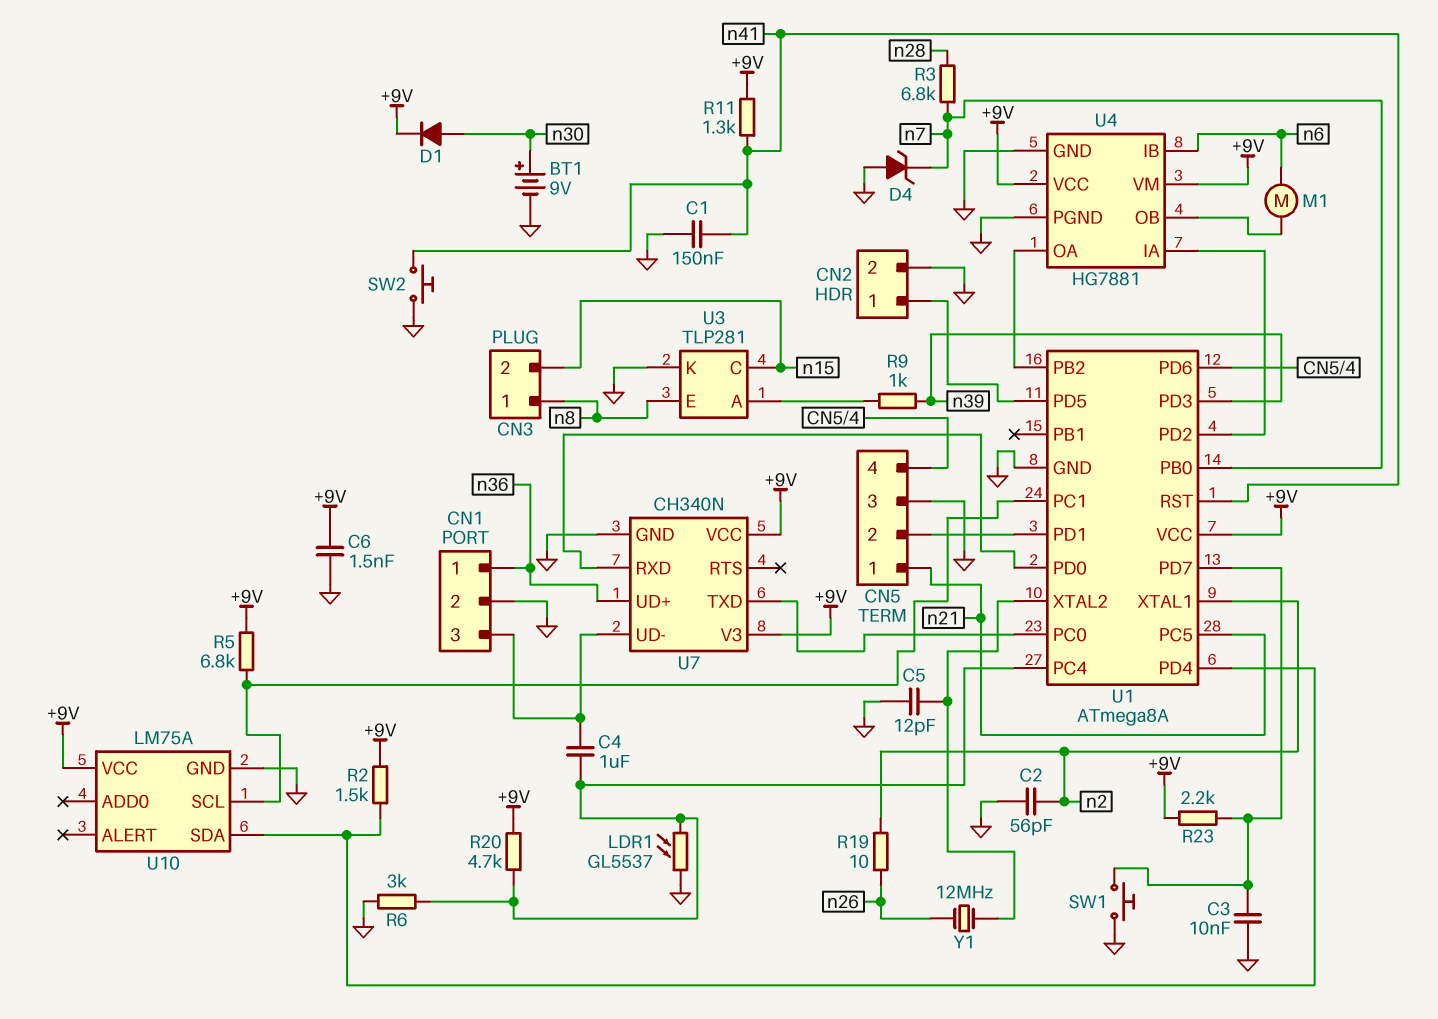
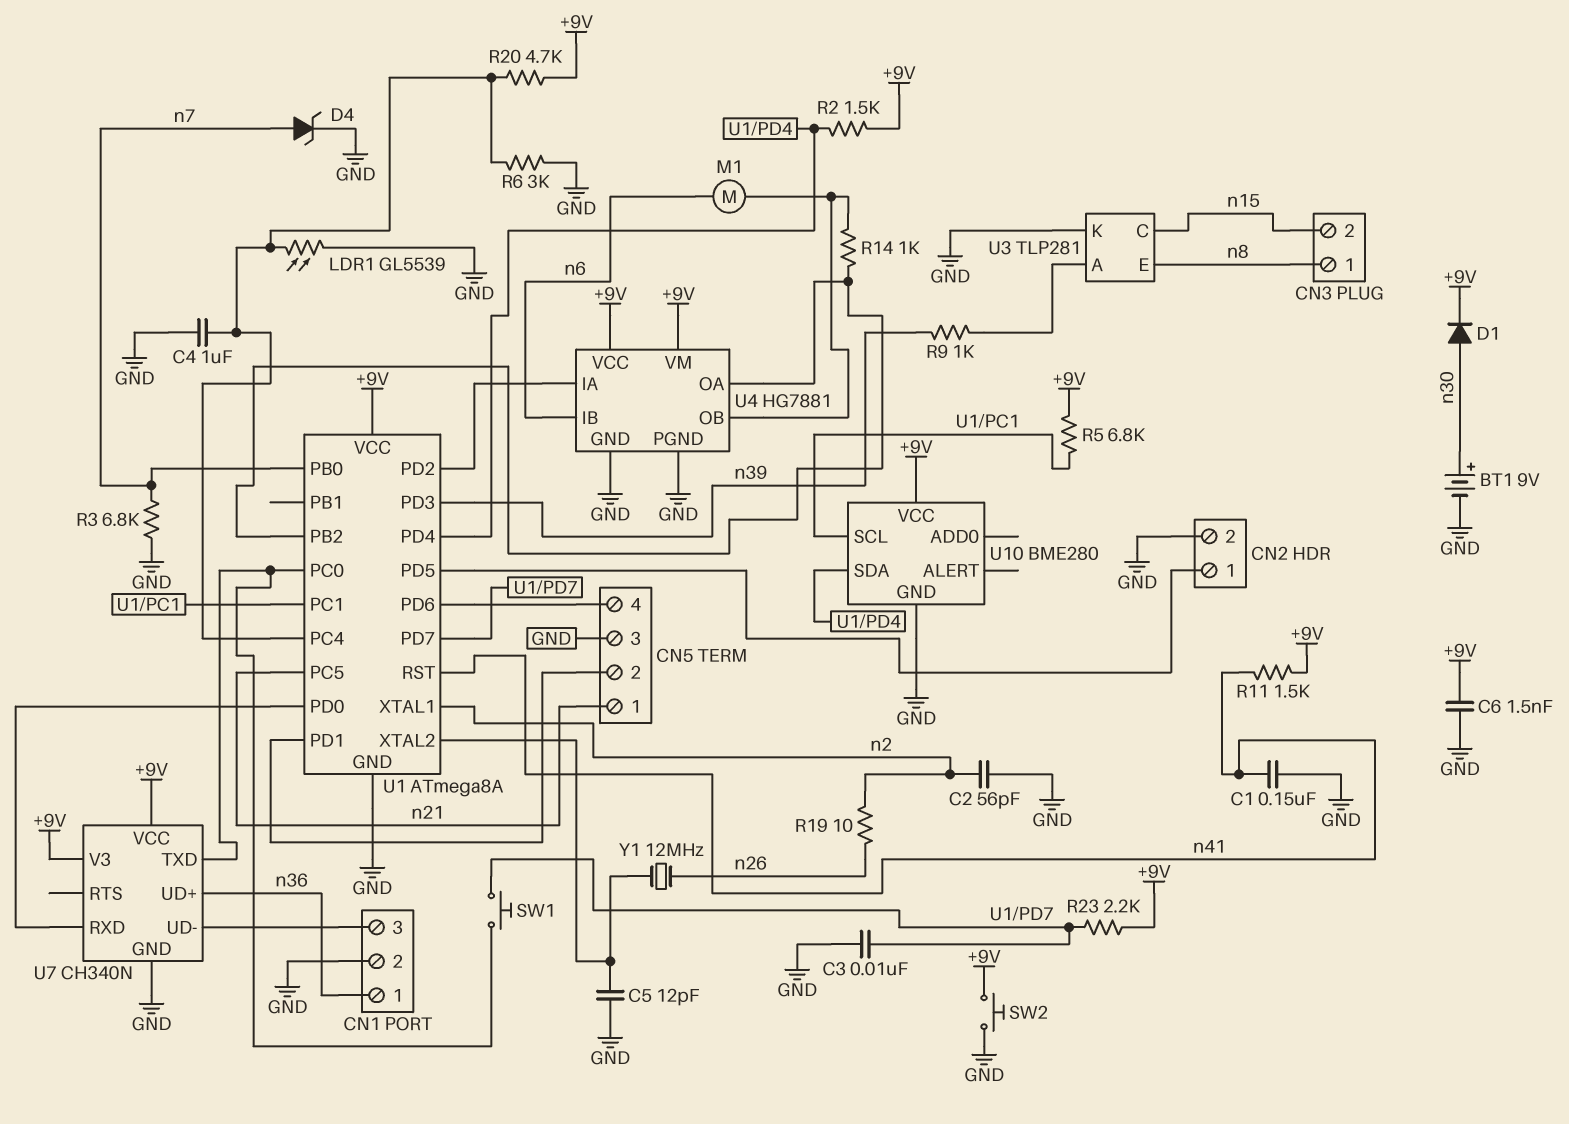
C4: 1uF (CN1/3, U1/PC4) -> 1uF (GND, U1/PC4)
D4: zener (A GND, K n7) -> zener (A n7, K GND)
LDR1: GL5537 (GND, U1/PC4) -> GL5539 (GND, U1/PC4)
R3: 6.8k (n7, n28) -> 6.8k (GND, n7)
R11: 1.3k (+9V, n41) -> 1.5k (+9V, n41)
R14: none -> 1k (U1/PB2, U4/OB)
SW1: button (GND, U1/PD7) -> button (U1/PC0, U1/PD7)
SW2: button (GND, n41) -> button (+9V, GND)
U10: LM75A -> BME280

